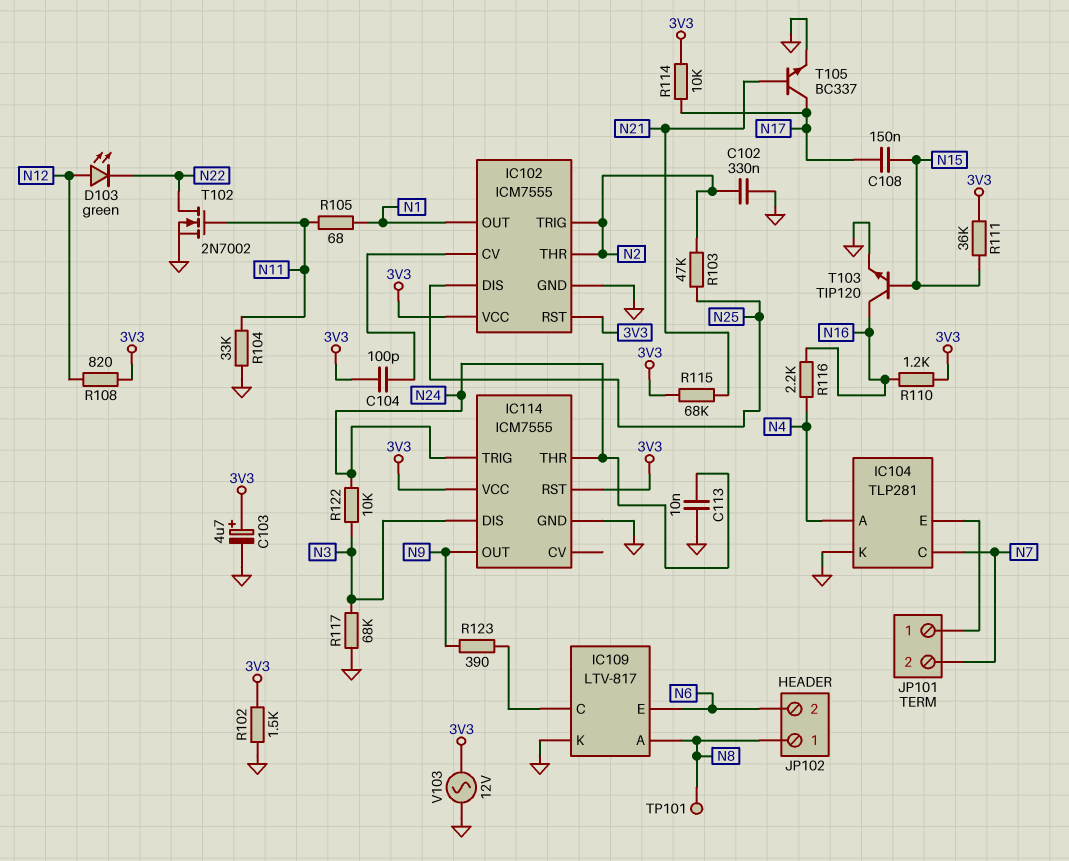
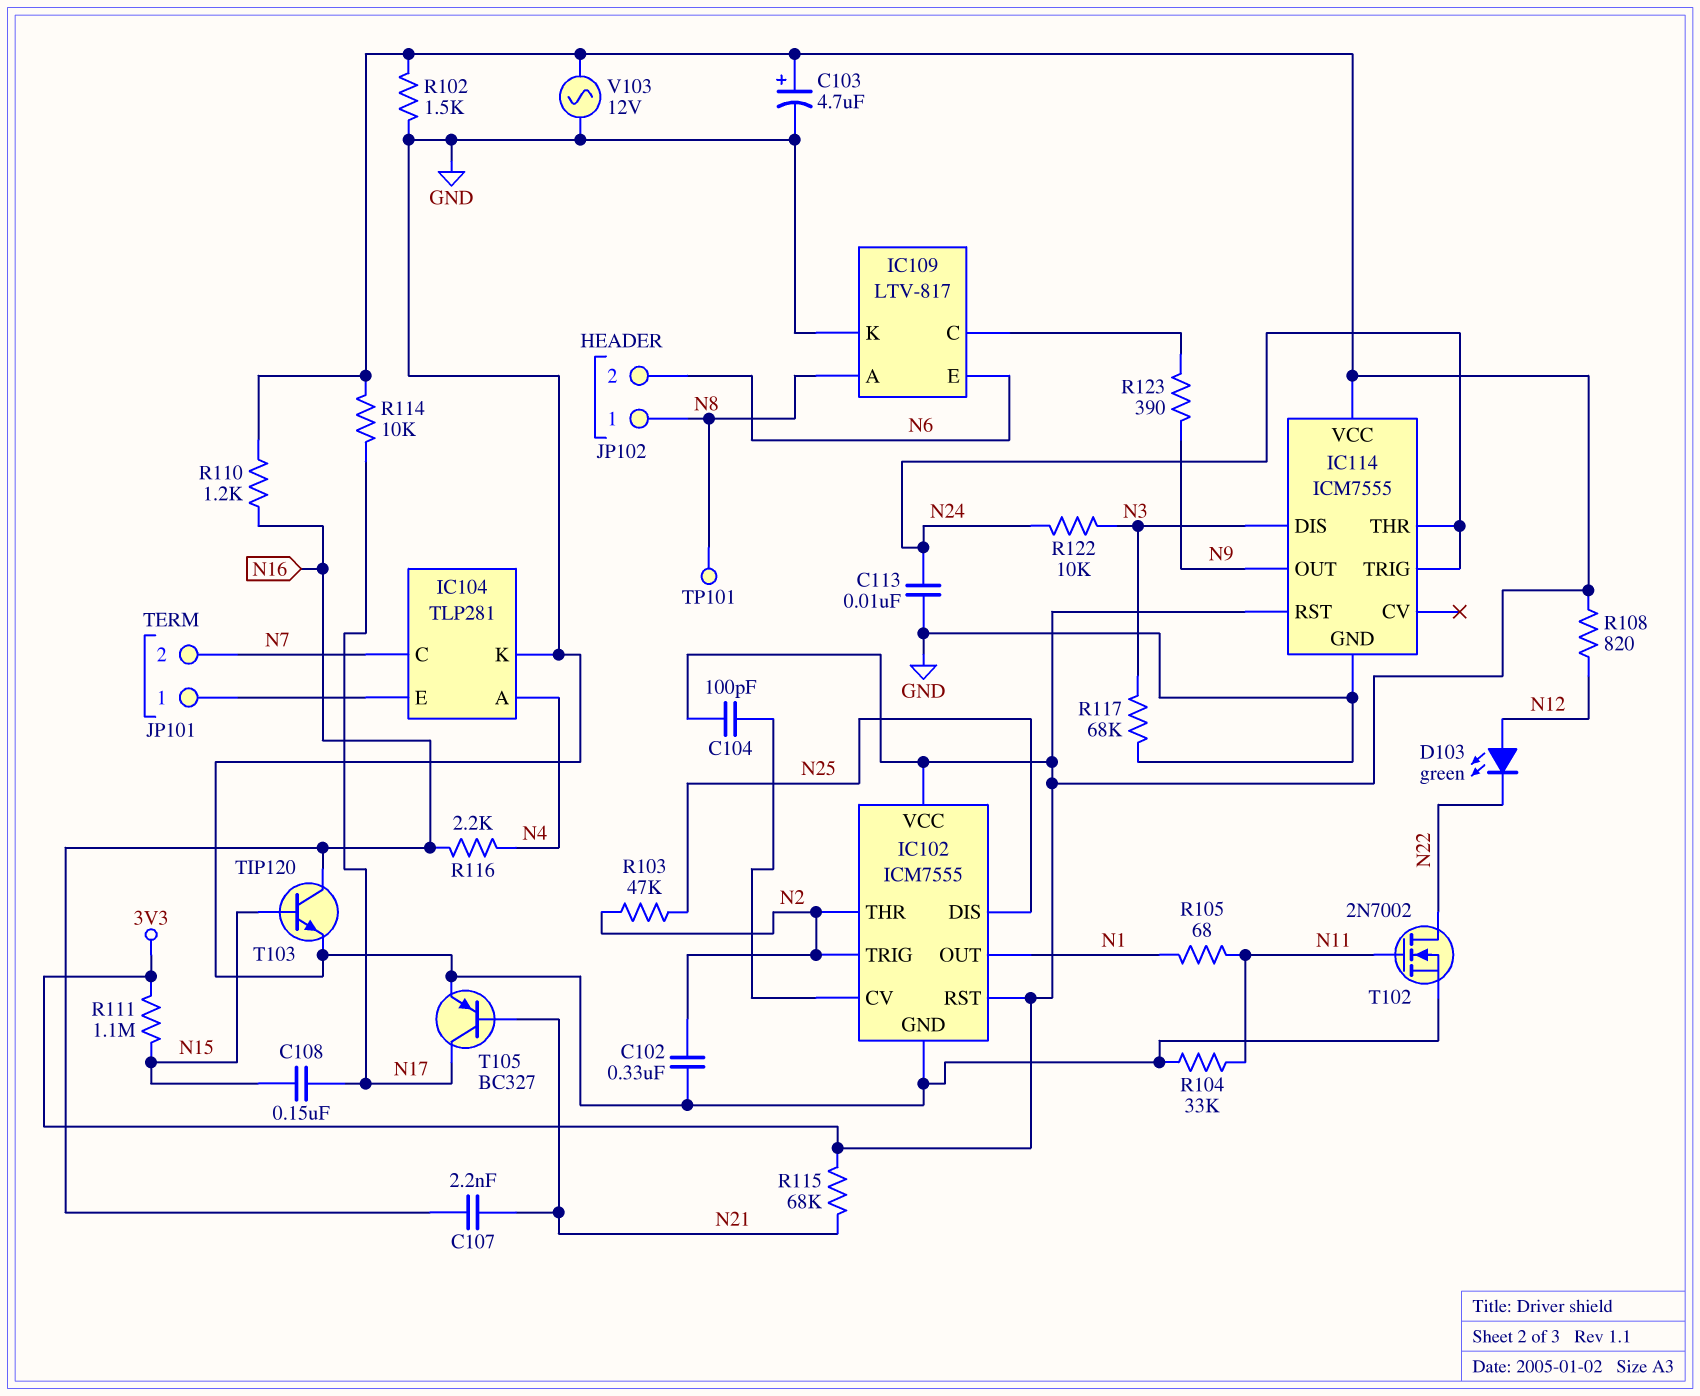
C107: none -> 2.2nF (N16, N21)
R111: 36k (3V3, N15) -> 1.1M (3V3, N15)
T105: NPN BC337 (B N21, C N17, E GND) -> PNP BC327 (B N21, C N17, E GND)

